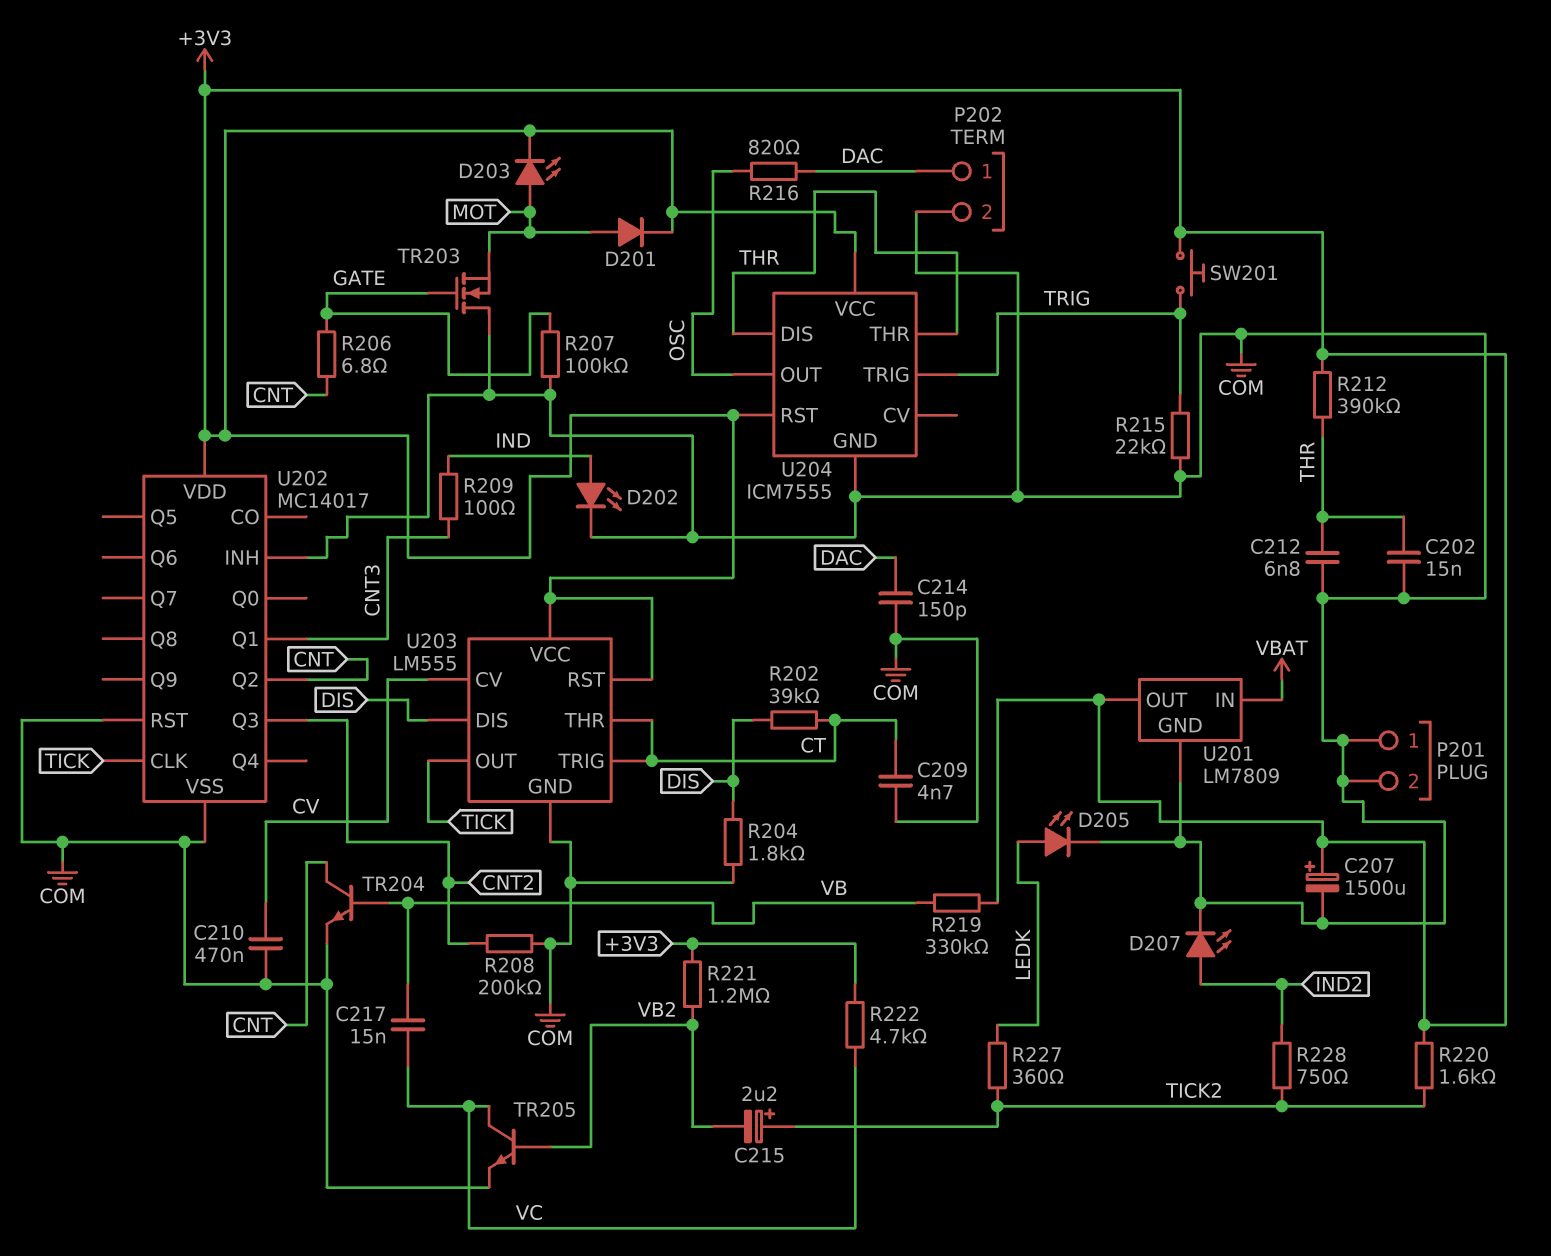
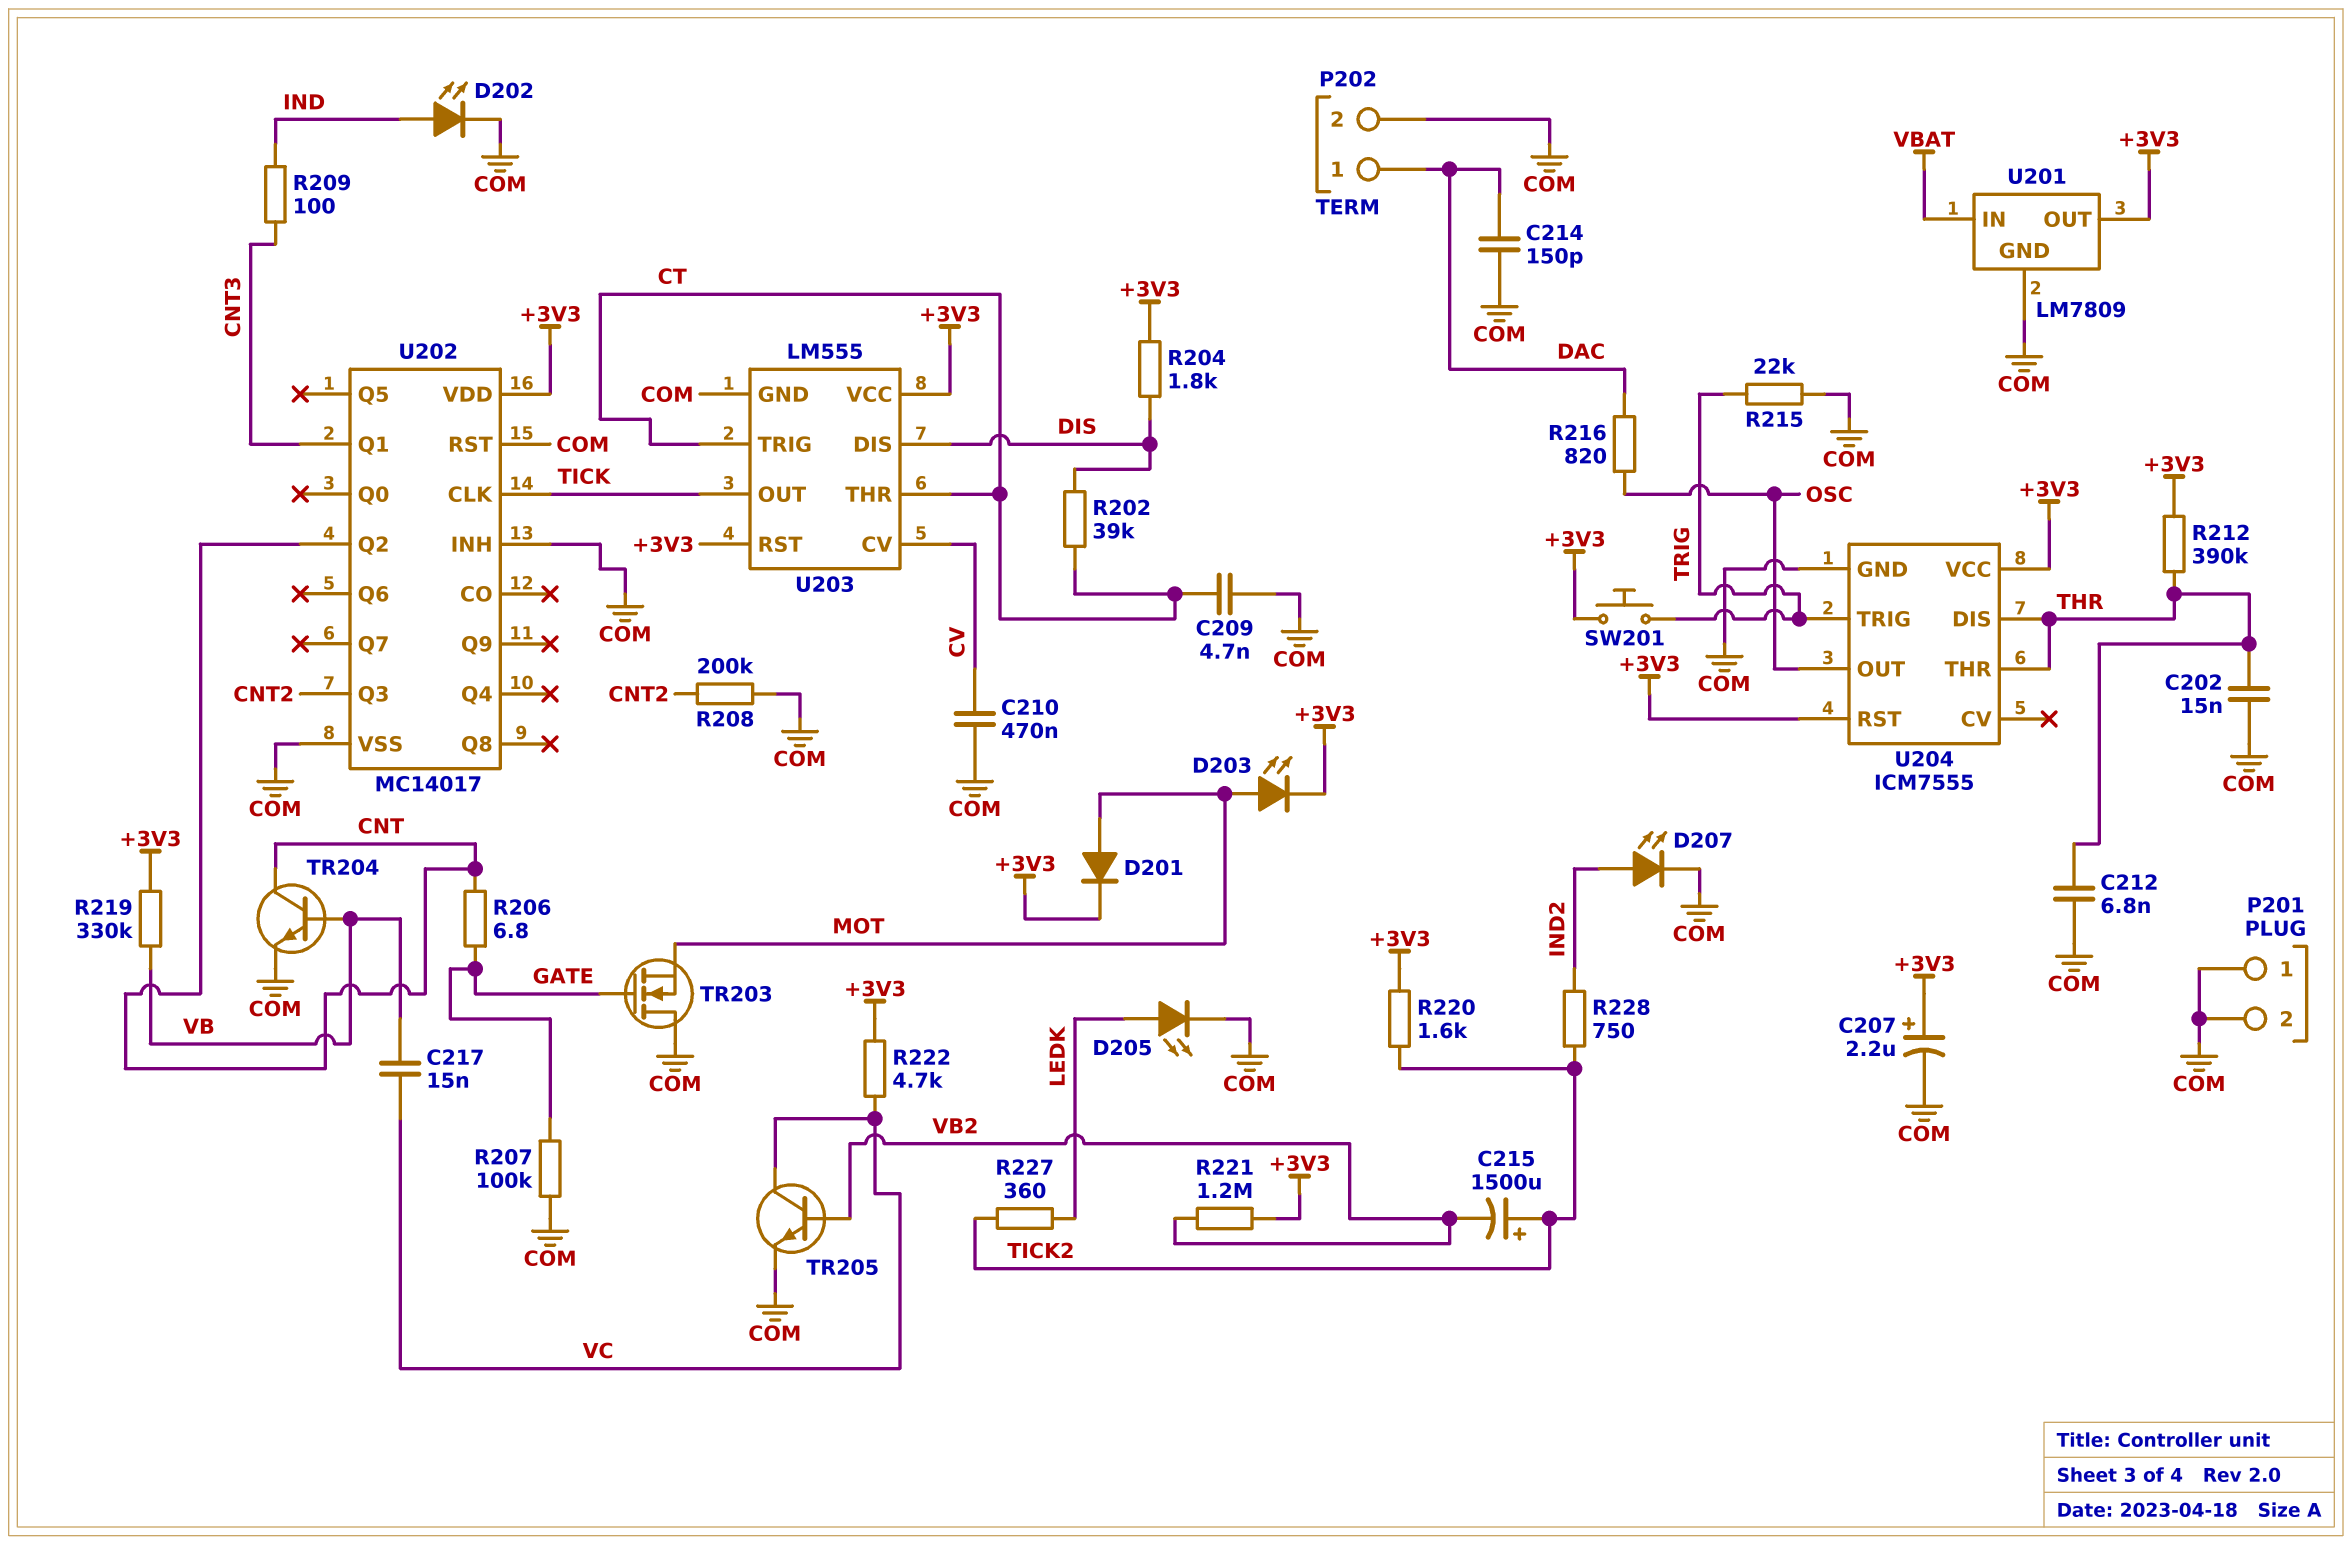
C207: 1500uF (plus +3V3, minus COM) -> 2.2uF (plus +3V3, minus COM)
C215: 2.2uF (plus TICK2, minus VB2) -> 1500uF (plus TICK2, minus VB2)
R204: 1.8k (COM, DIS) -> 1.8k (+3V3, DIS)

